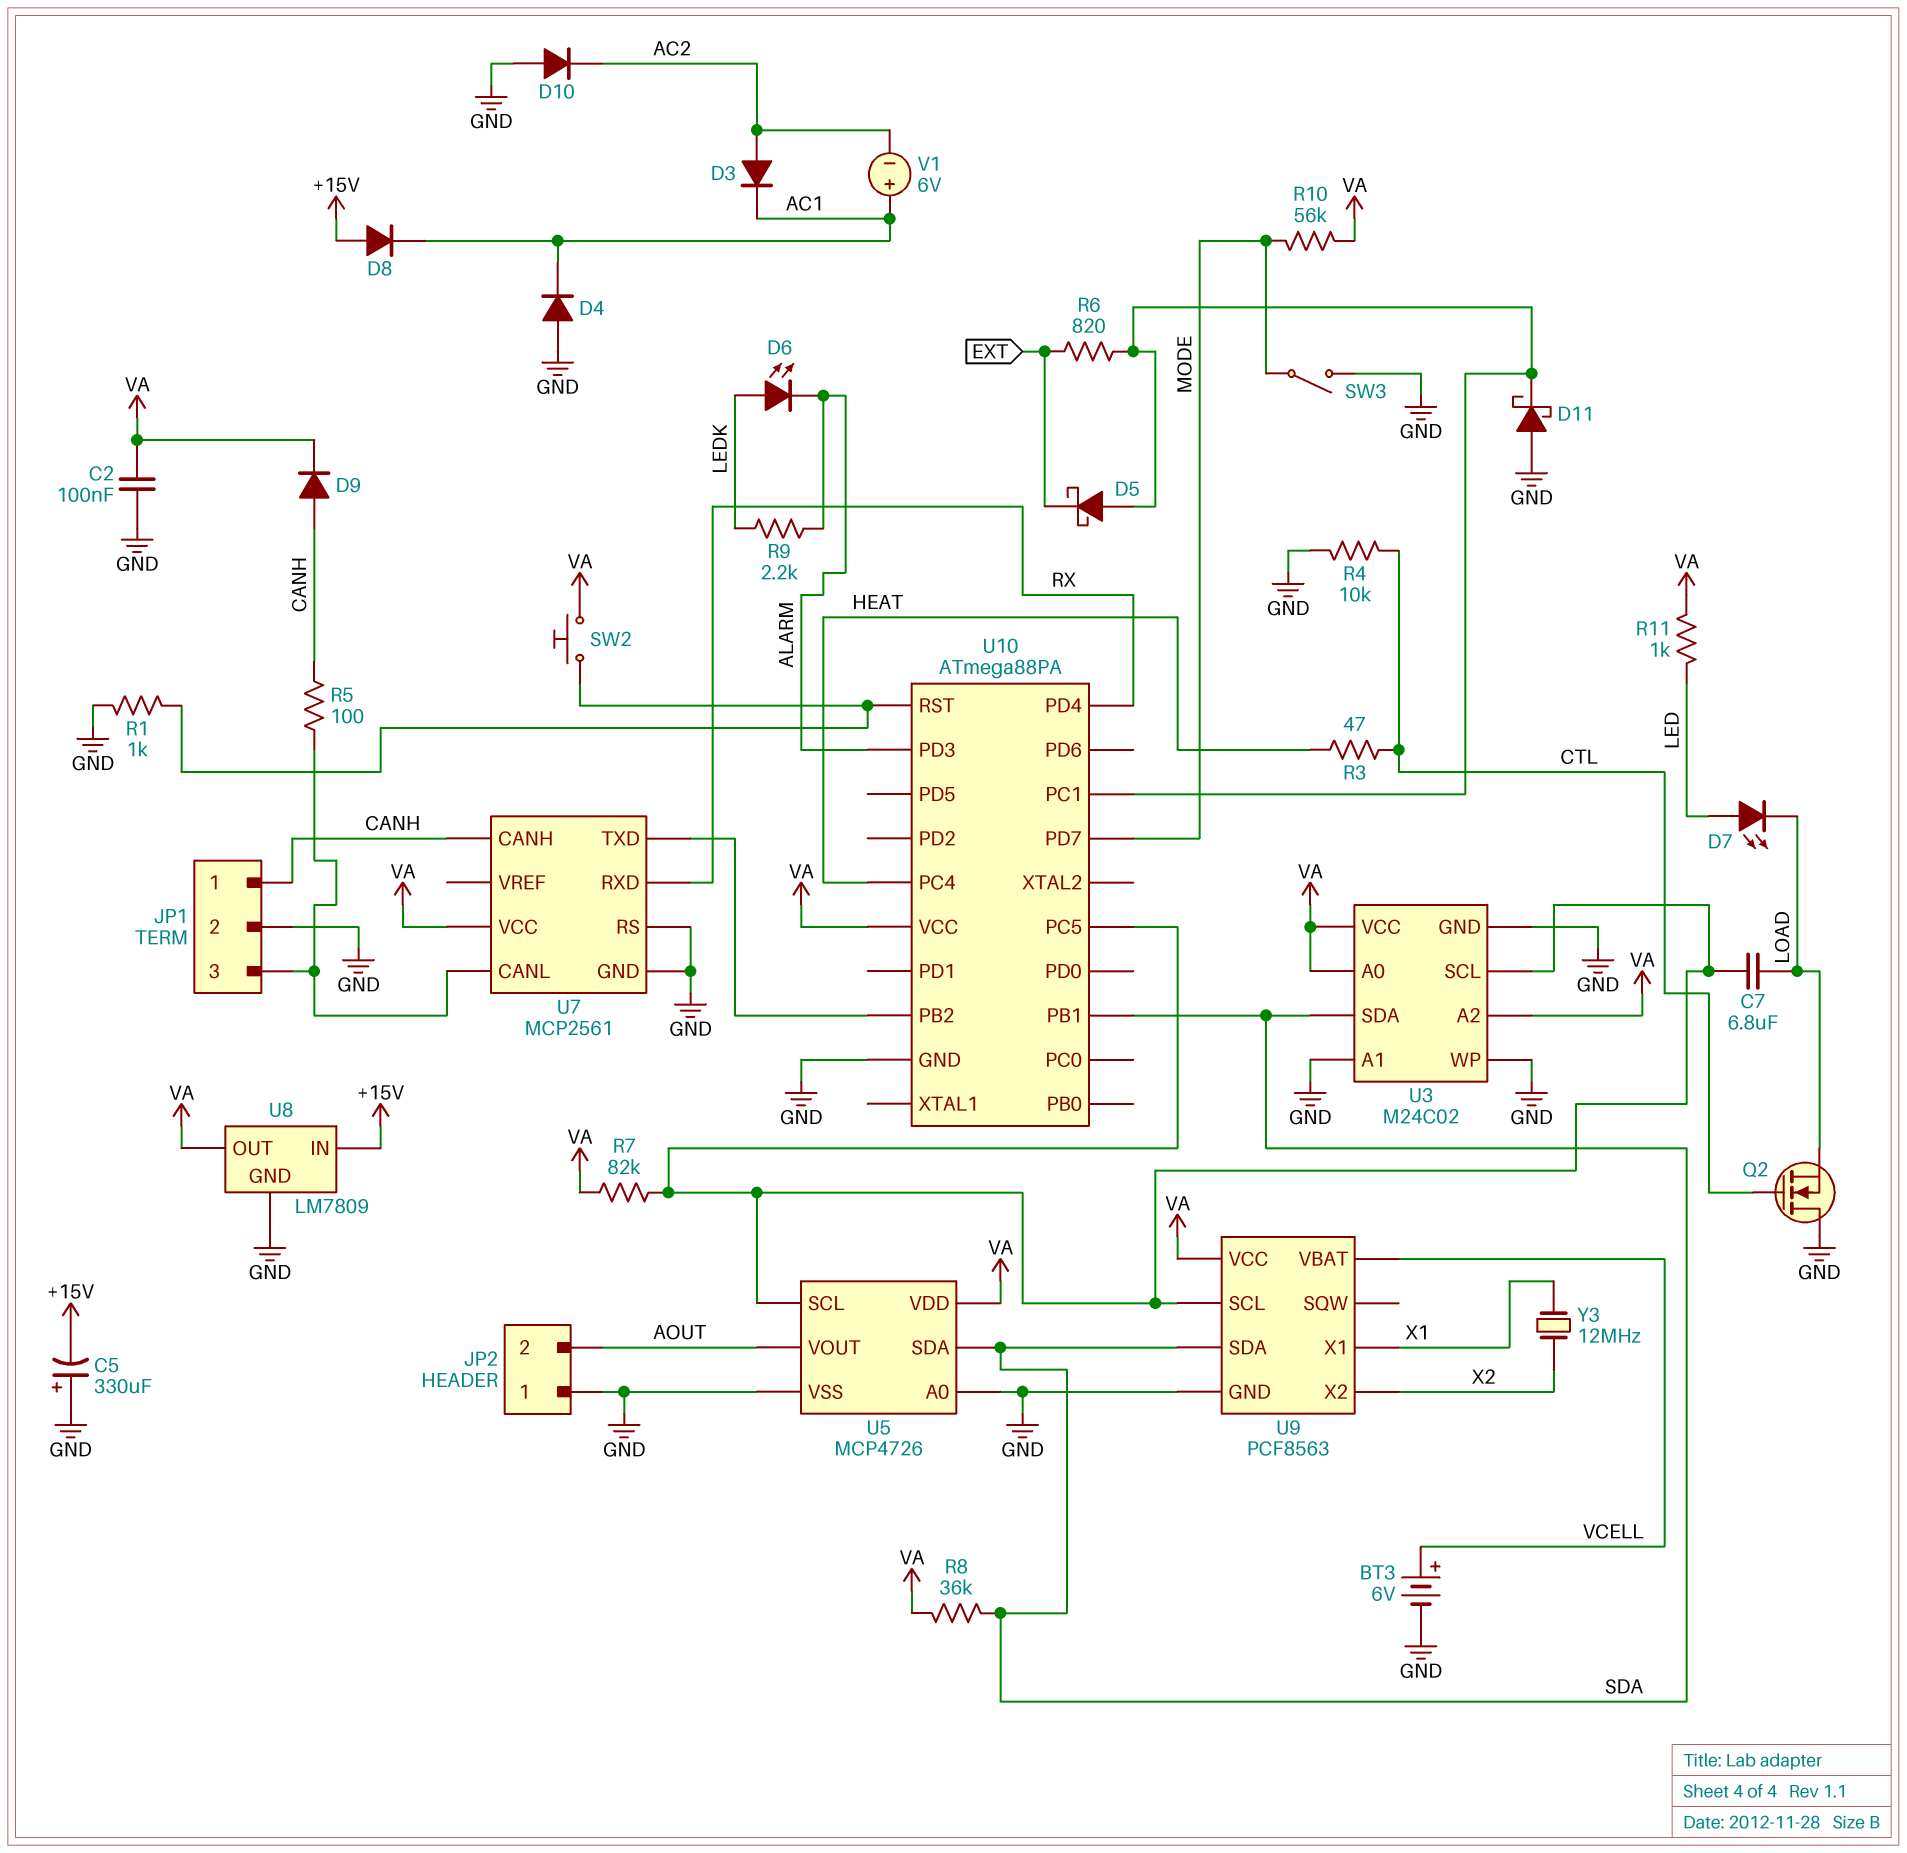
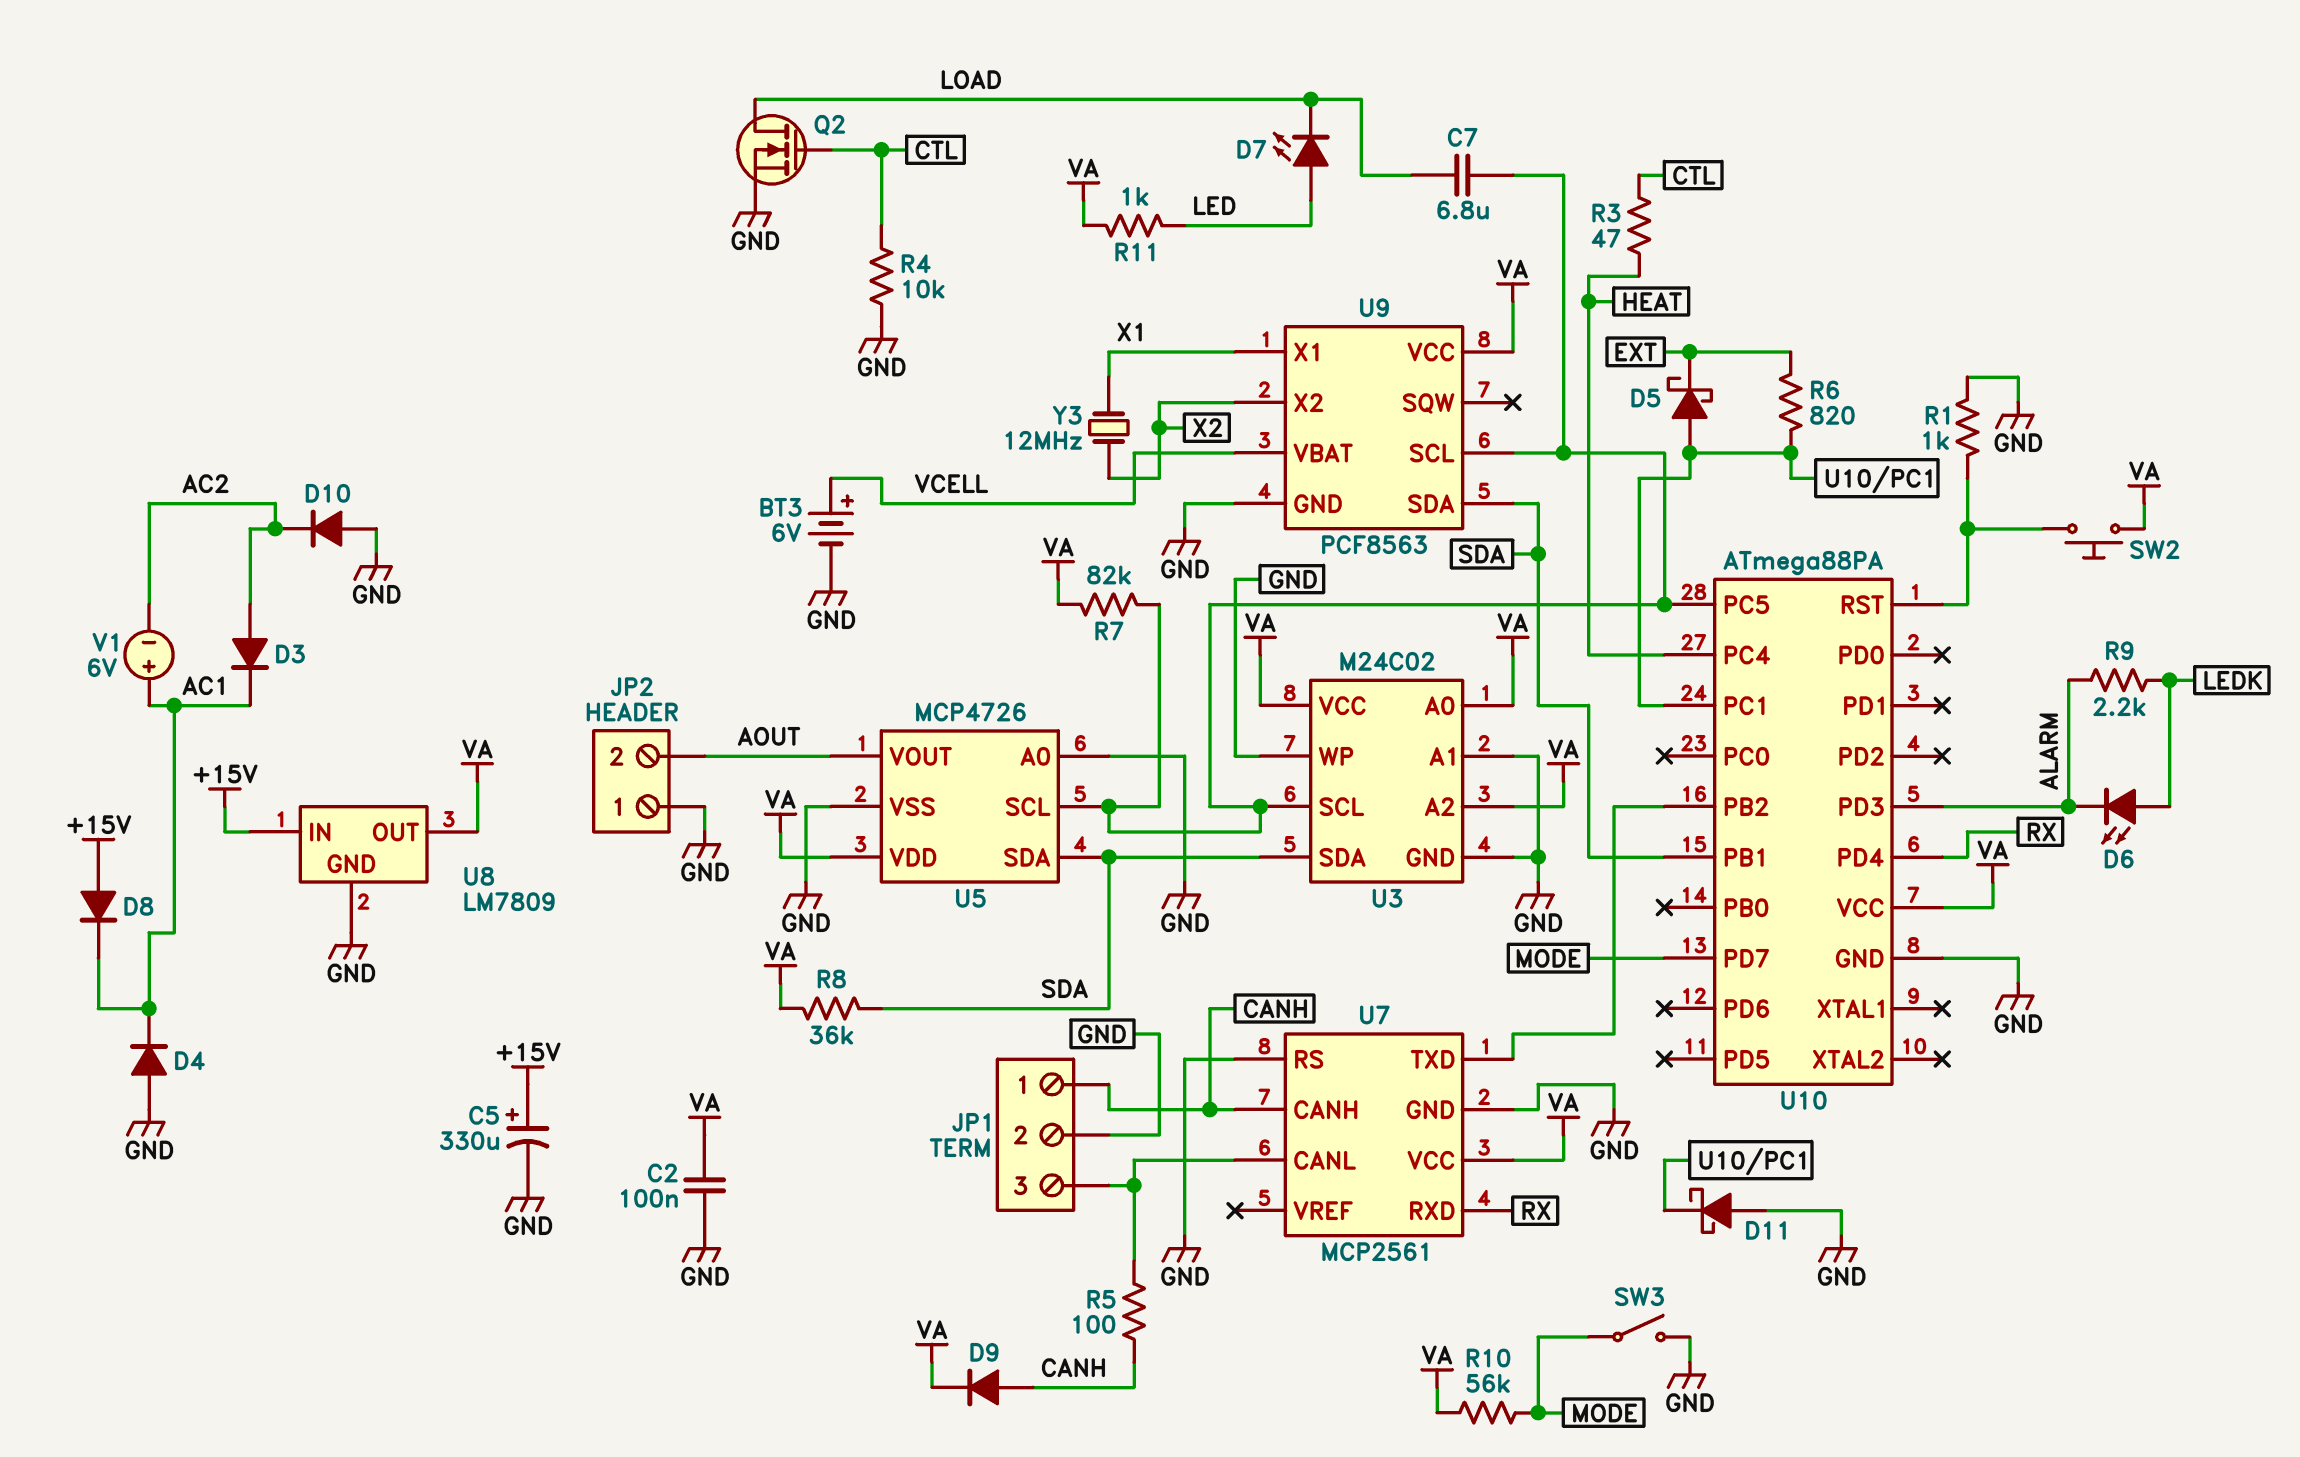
C5: 330uF (plus GND, minus +15V) -> 330uF (plus +15V, minus GND)
Q2: NMOS (G CTL, D GND, S LOAD) -> NMOS (G CTL, D LOAD, S GND)

